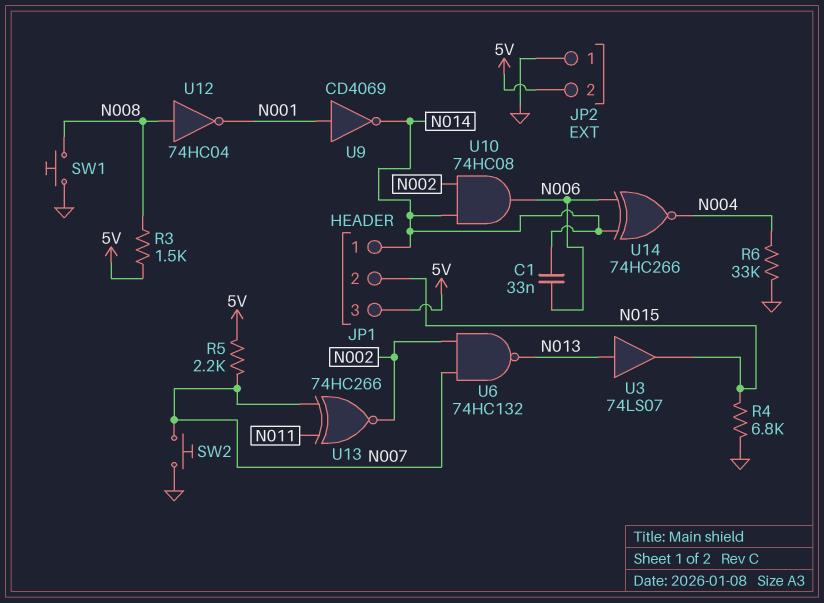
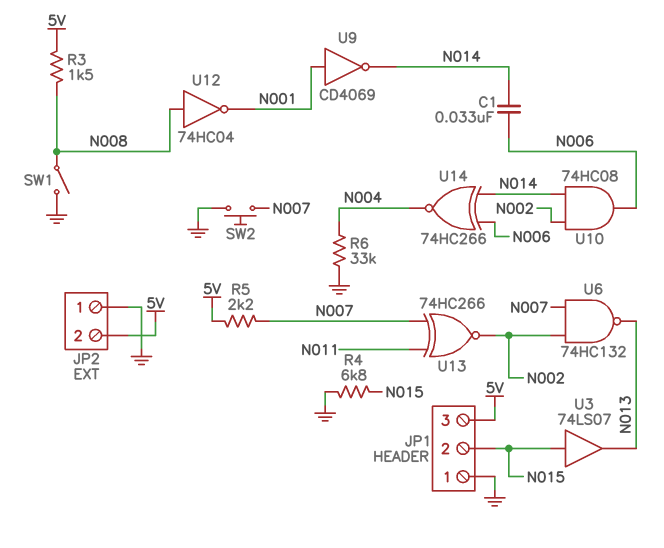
JP1 pin 1: N014 -> GND
SW1: button (GND, N008) -> switch (GND, N008)
U3: buffer 74LS07 (in N013, out N015) -> buffer 74LS07 (in N015, out N013)

